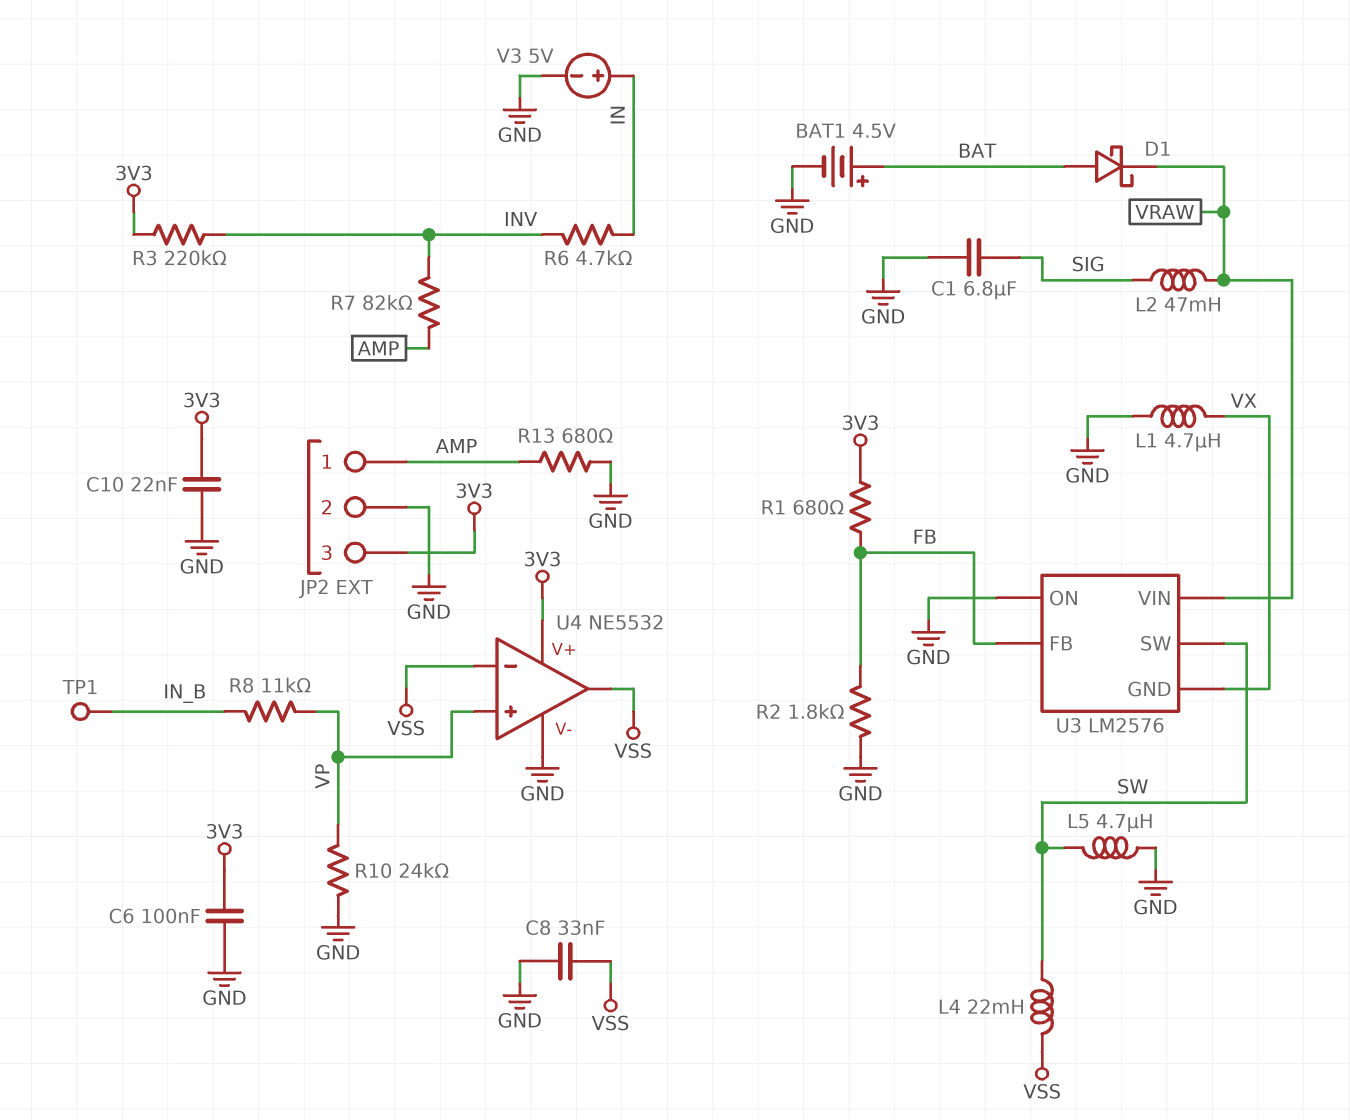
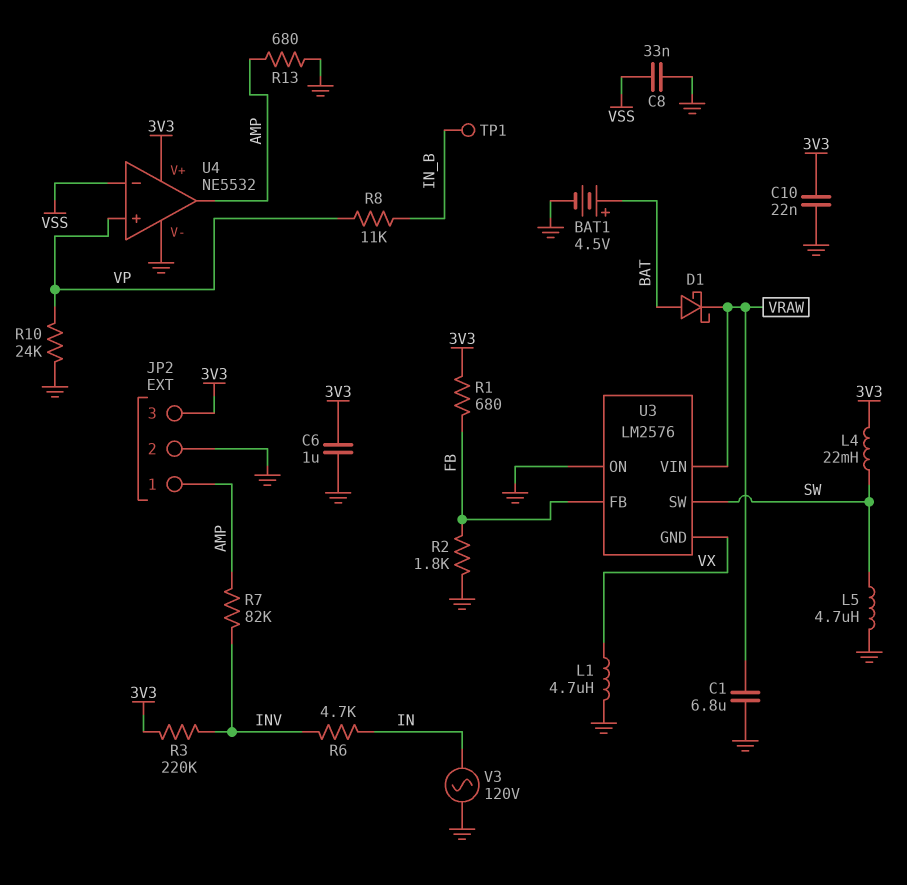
C1: 6.8uF (GND, SIG) -> 6.8uF (GND, VRAW)
C6: 100nF (3V3, GND) -> 1uF (3V3, GND)
L2: 47mH (SIG, VRAW) -> none
L4: 22mH (SW, VSS) -> 22mH (3V3, SW)
U4 pin out: VSS -> AMP
V3: 5V (plus IN, minus GND) -> AC 120V (GND, IN)

